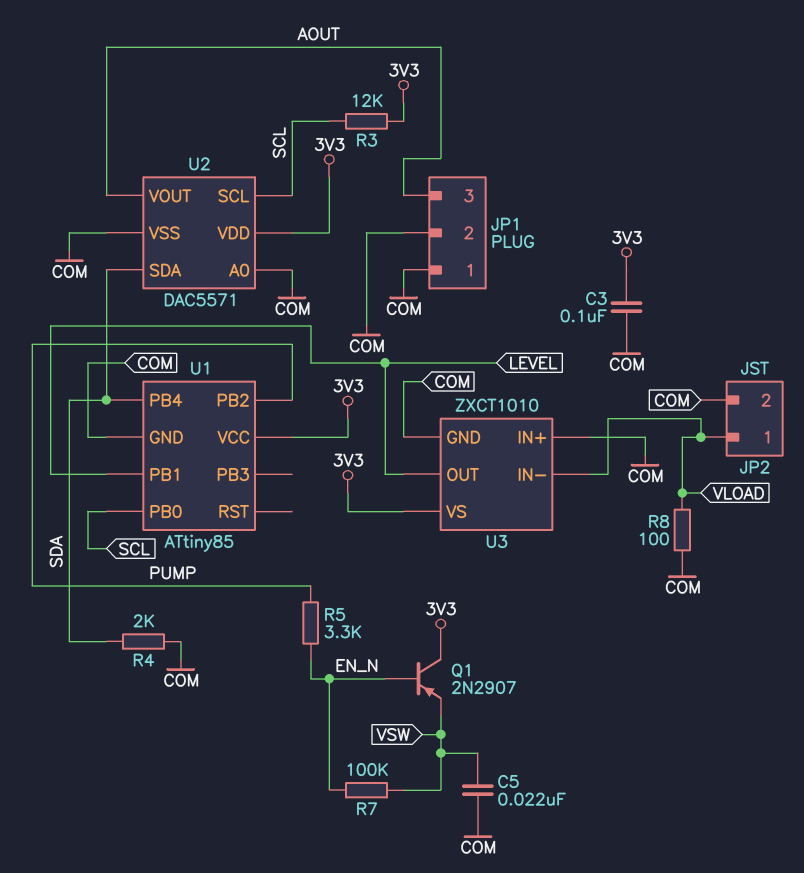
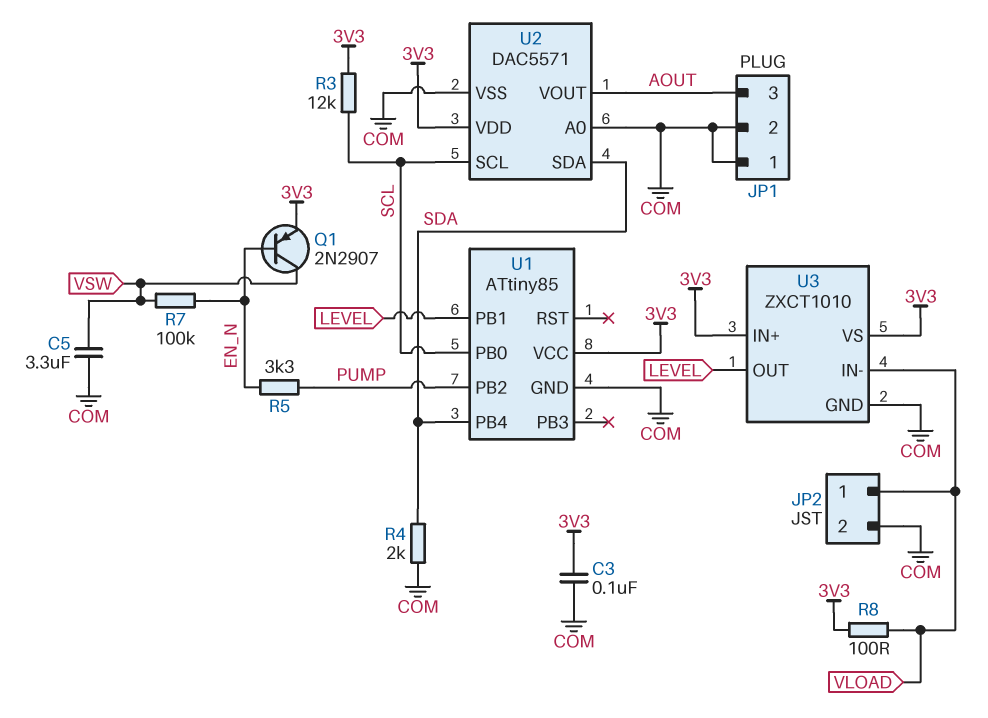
C5: 22nF (COM, VSW) -> 3.3uF (COM, VSW)
Q1: PNP 2N2907 (B EN_N, C 3V3, E VSW) -> PNP 2N2907 (B EN_N, C VSW, E 3V3)
R8: 100 (COM, VLOAD) -> 100 (3V3, VLOAD)
U3 pin IN+: COM -> 3V3

